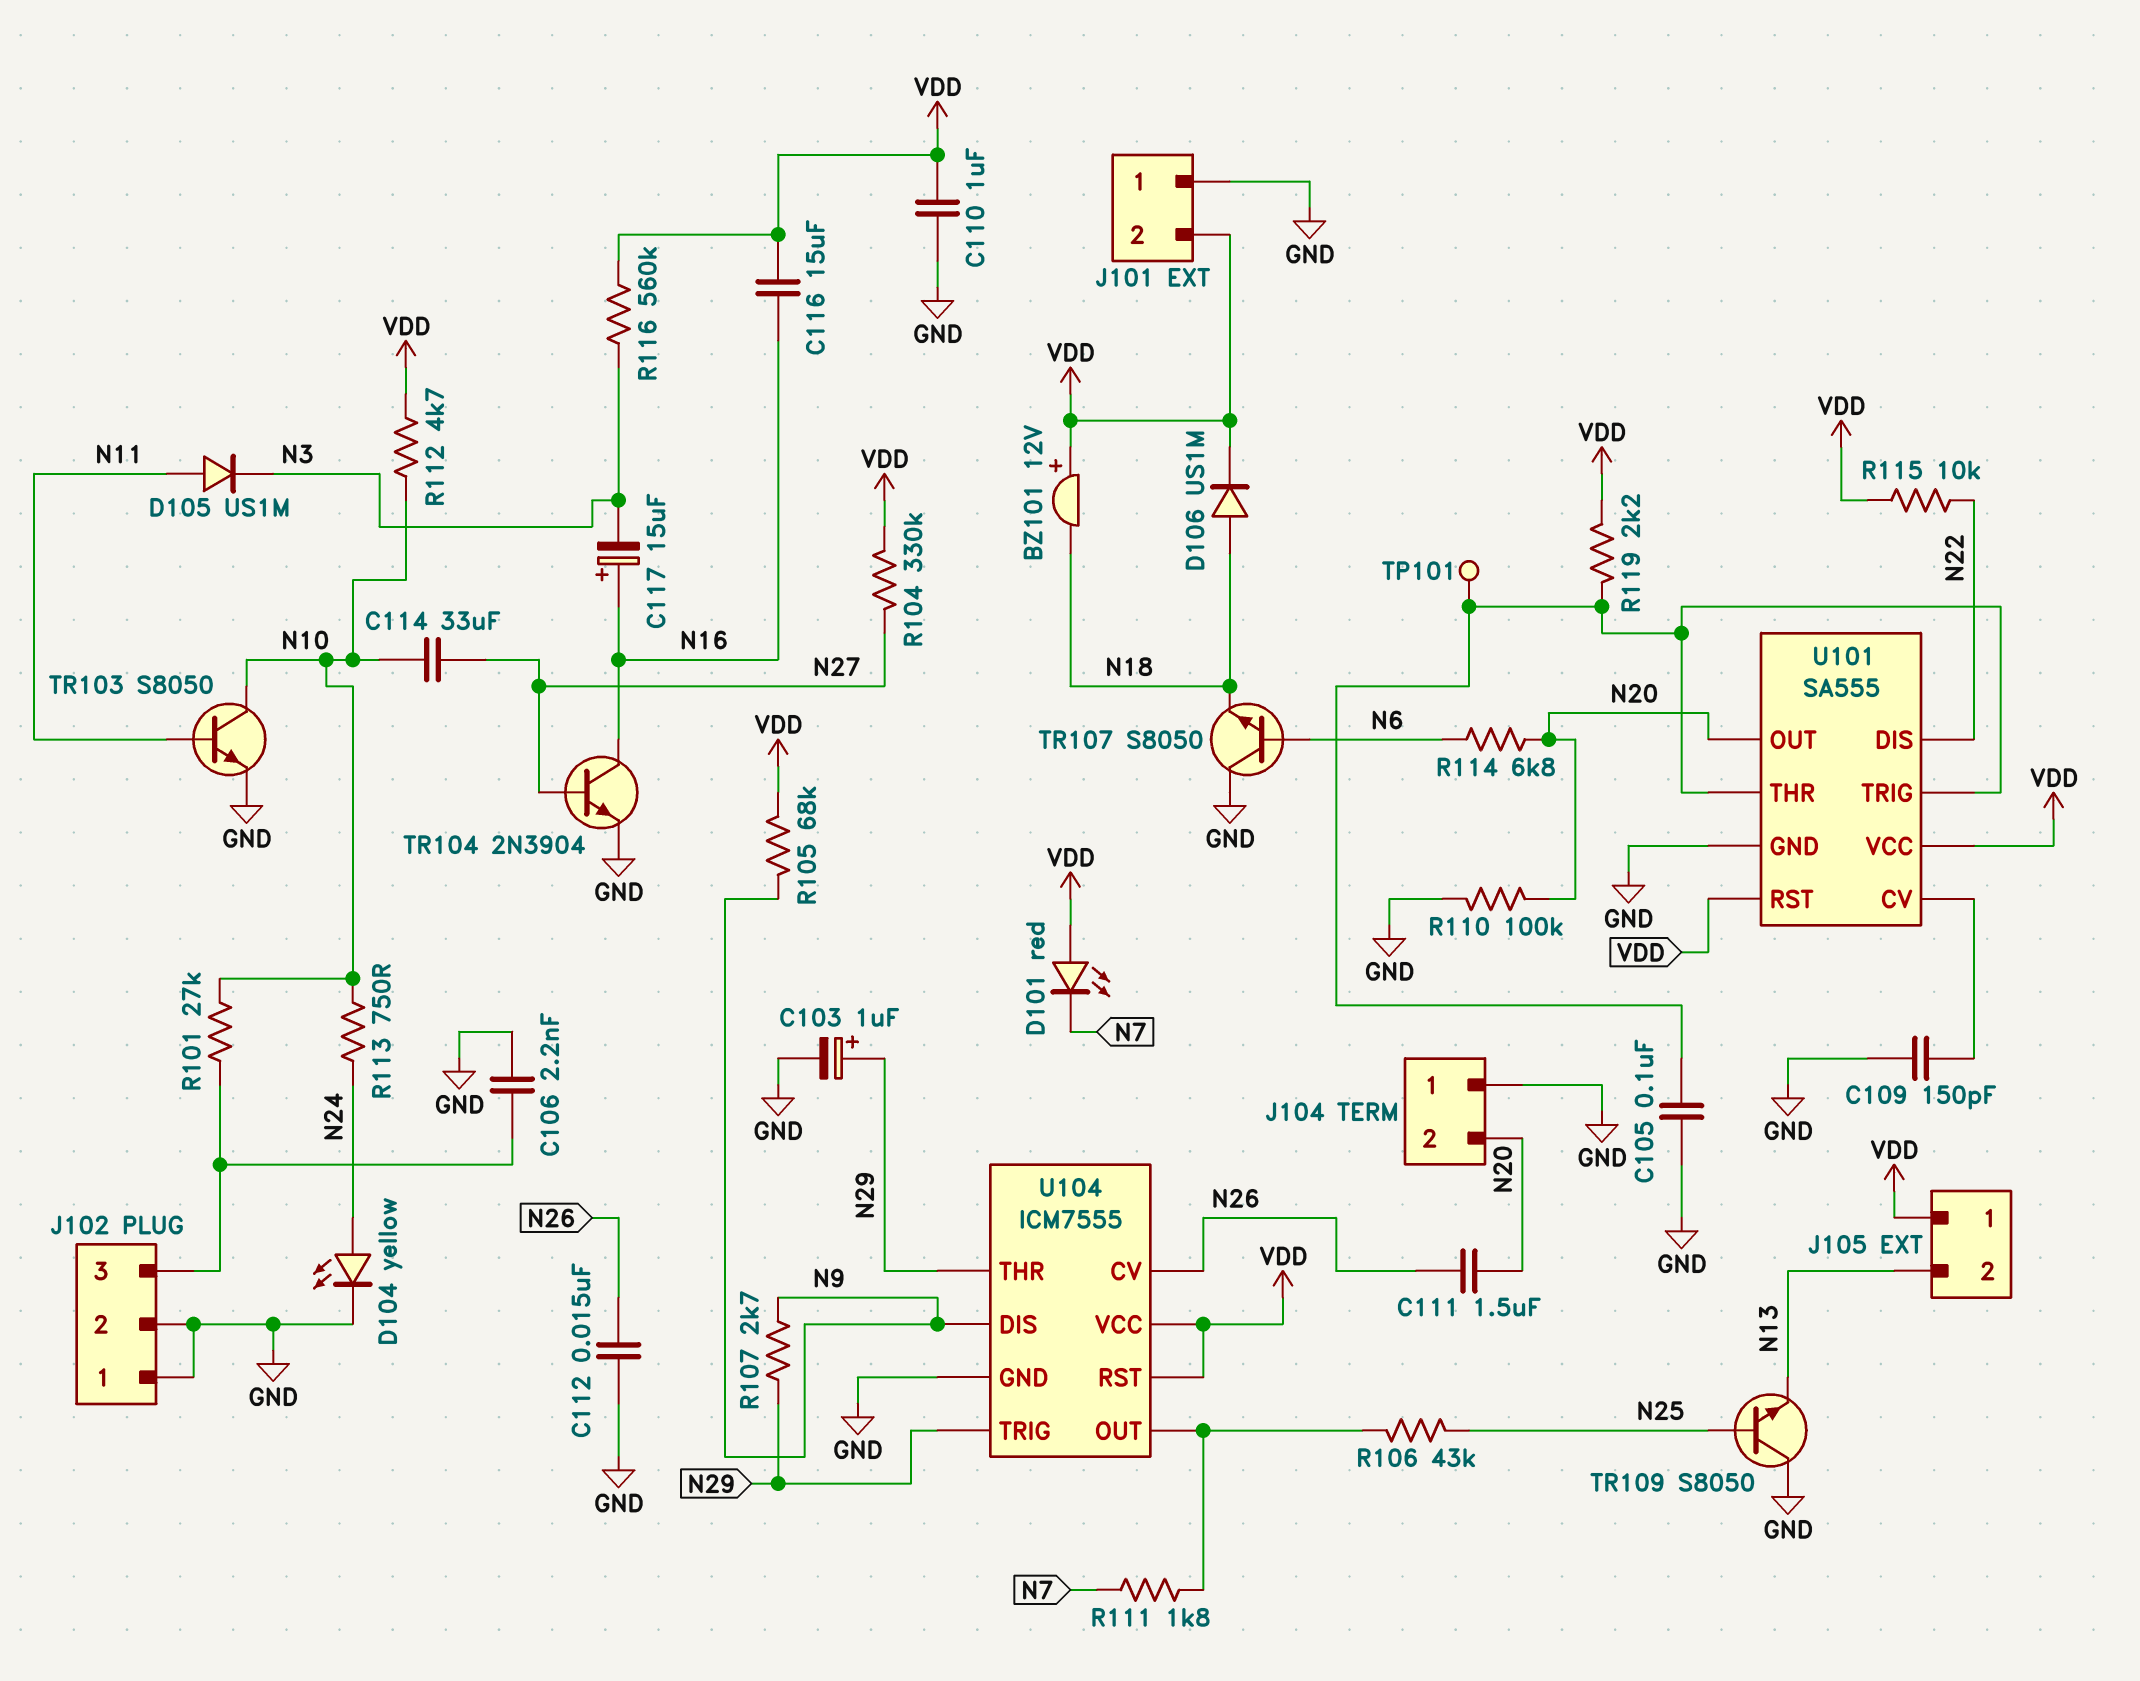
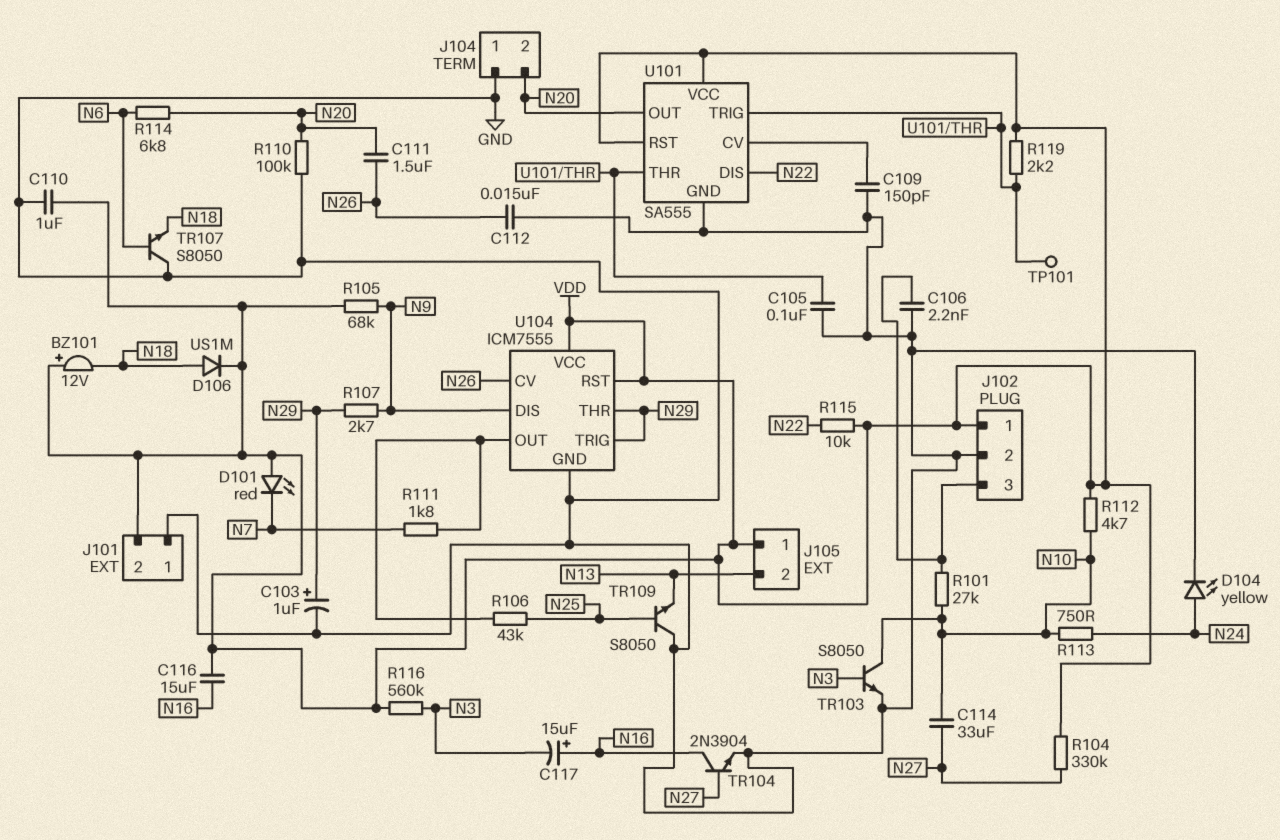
D105: diode US1M (A N11, K N3) -> none
J102 pin 1: GND -> VDD
TR103: NPN S8050 (B N11, C N10, E GND) -> NPN S8050 (B N3, C N10, E GND)

